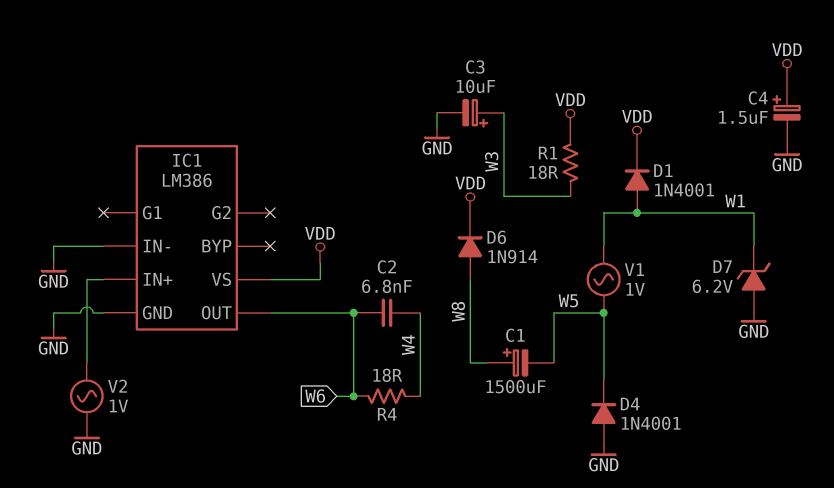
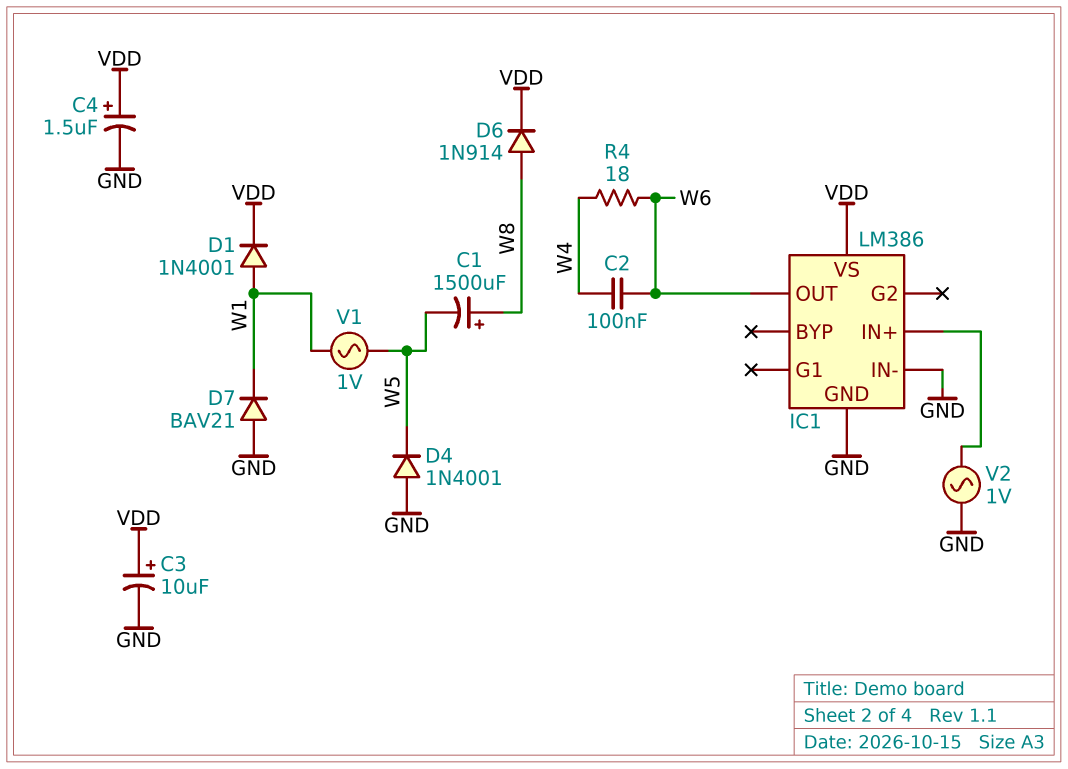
C2: 6.8nF (W4, W6) -> 100nF (W4, W6)
C3: 10uF (plus W3, minus GND) -> 10uF (plus VDD, minus GND)
D7: zener 6.2V (A GND, K W1) -> diode BAV21 (A GND, K W1)
R1: 18 (VDD, W3) -> none

